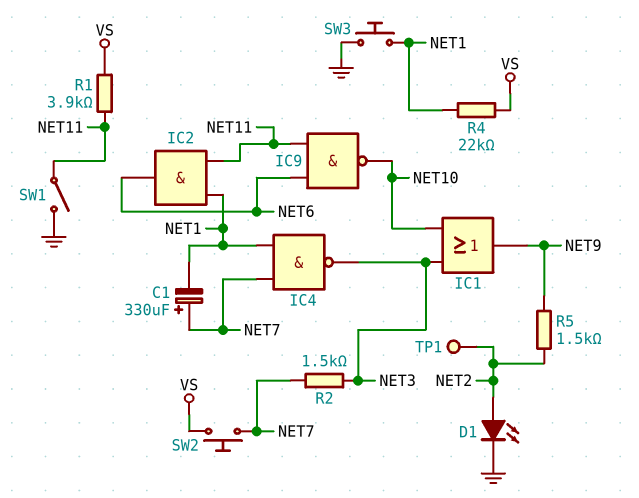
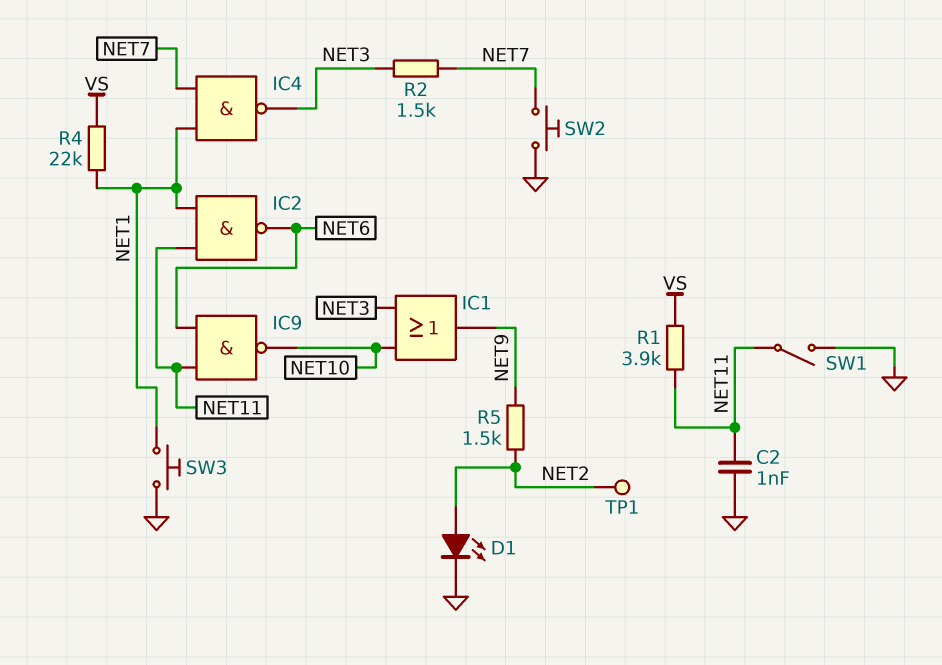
C1: 330uF (plus NET7, minus NET1) -> none
C2: none -> 1nF (GND, NET11)
IC2: AND (in NET1, in NET11, out NET6) -> NAND (in NET1, in NET11, out NET6)
SW2: button (NET7, VS) -> button (GND, NET7)

